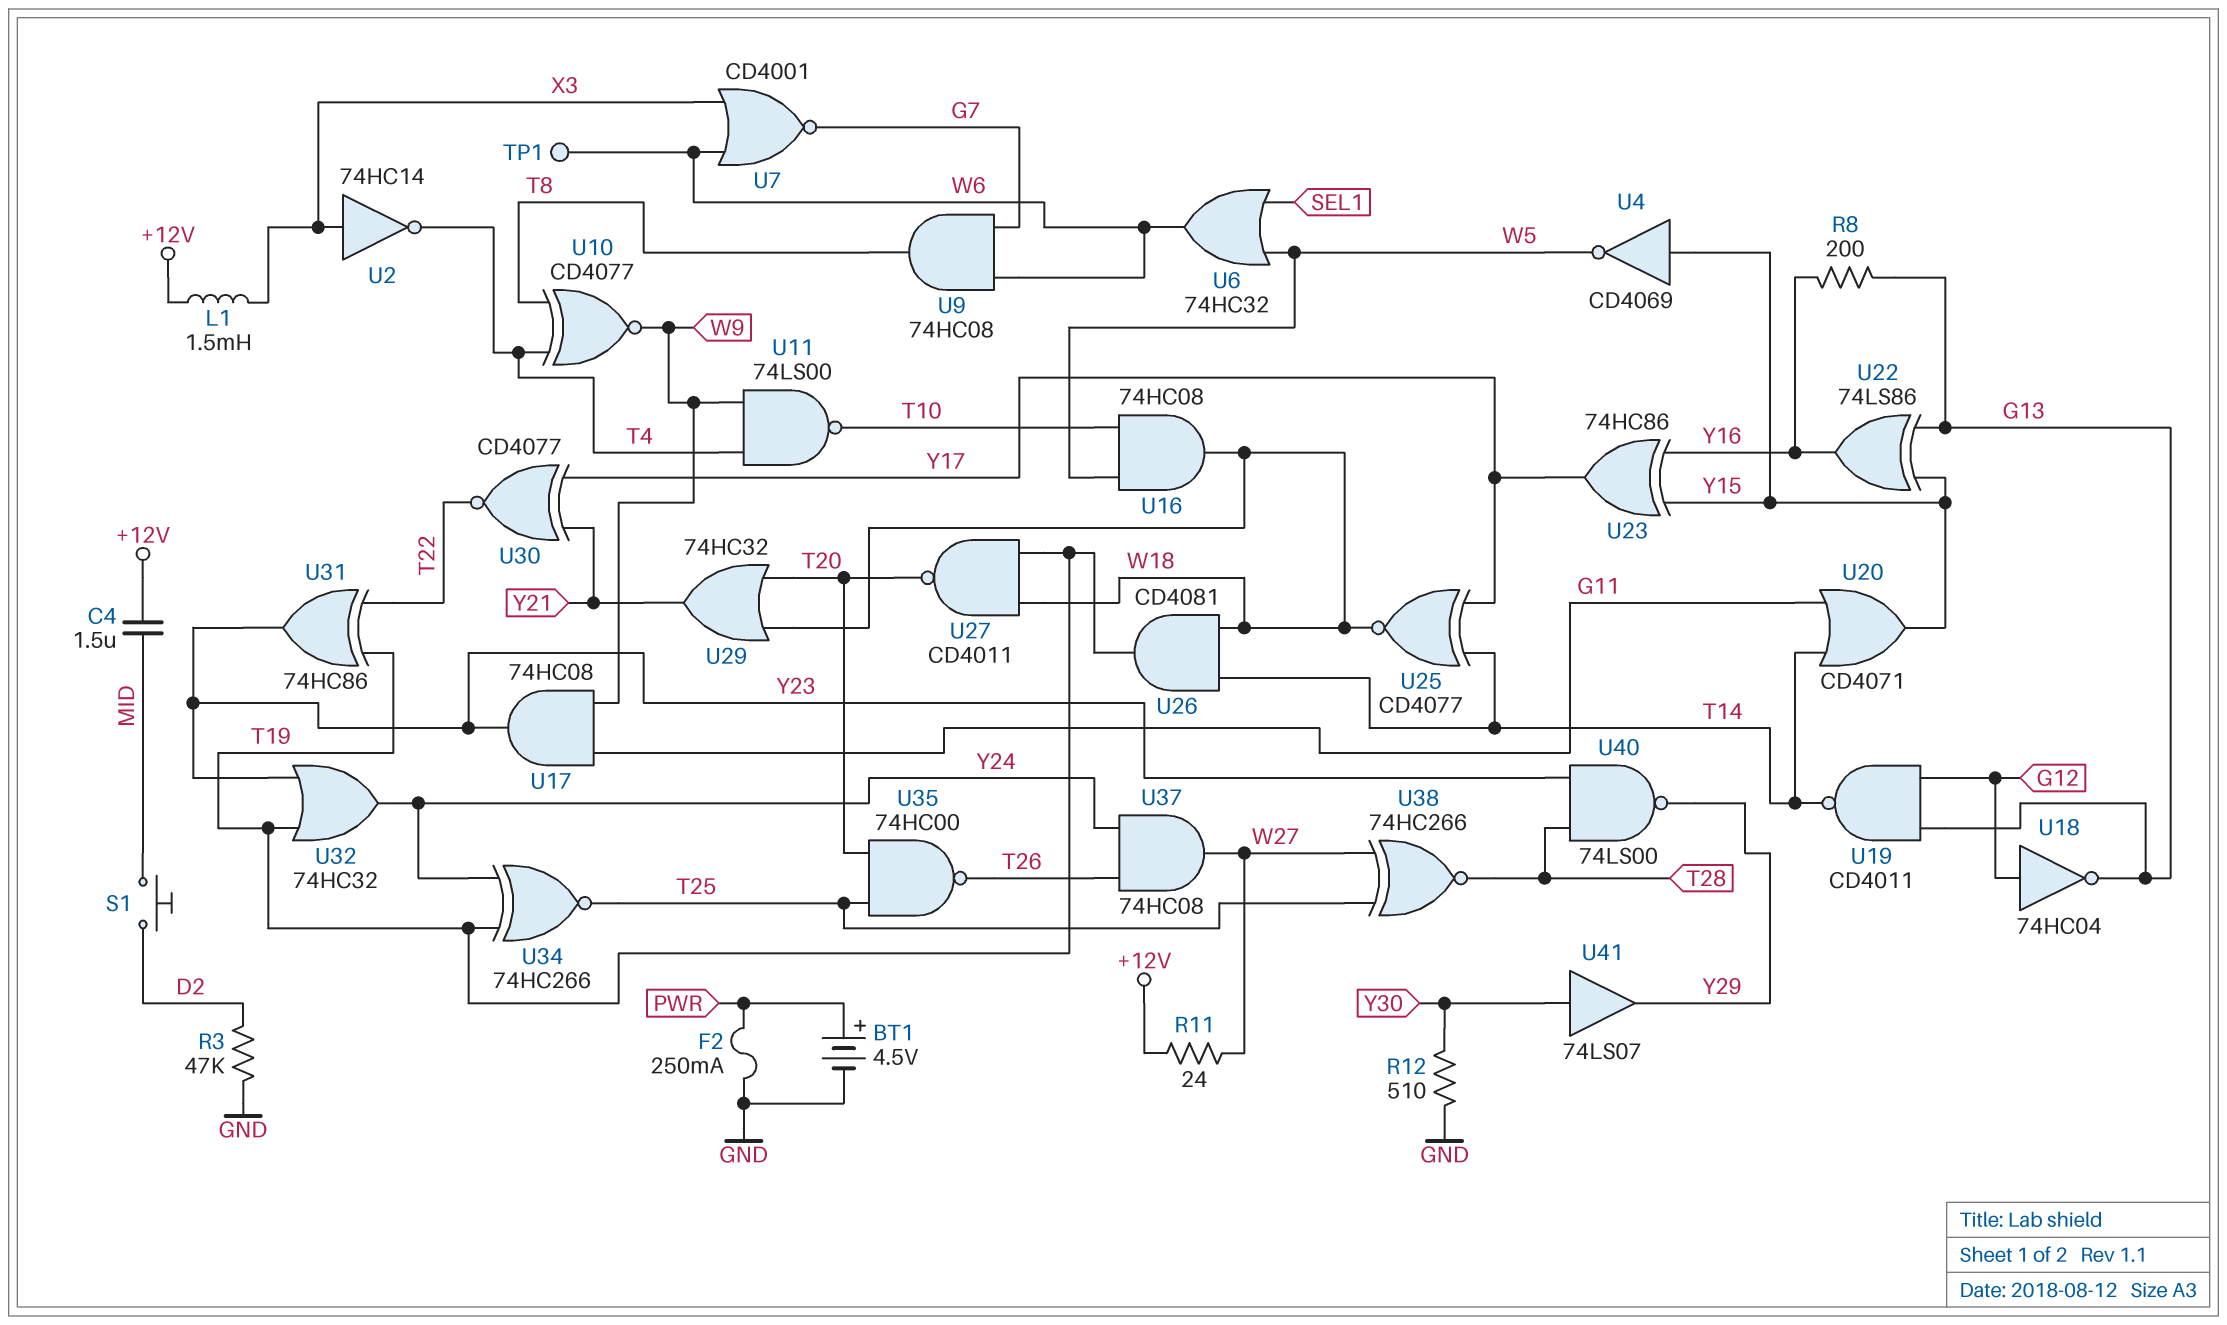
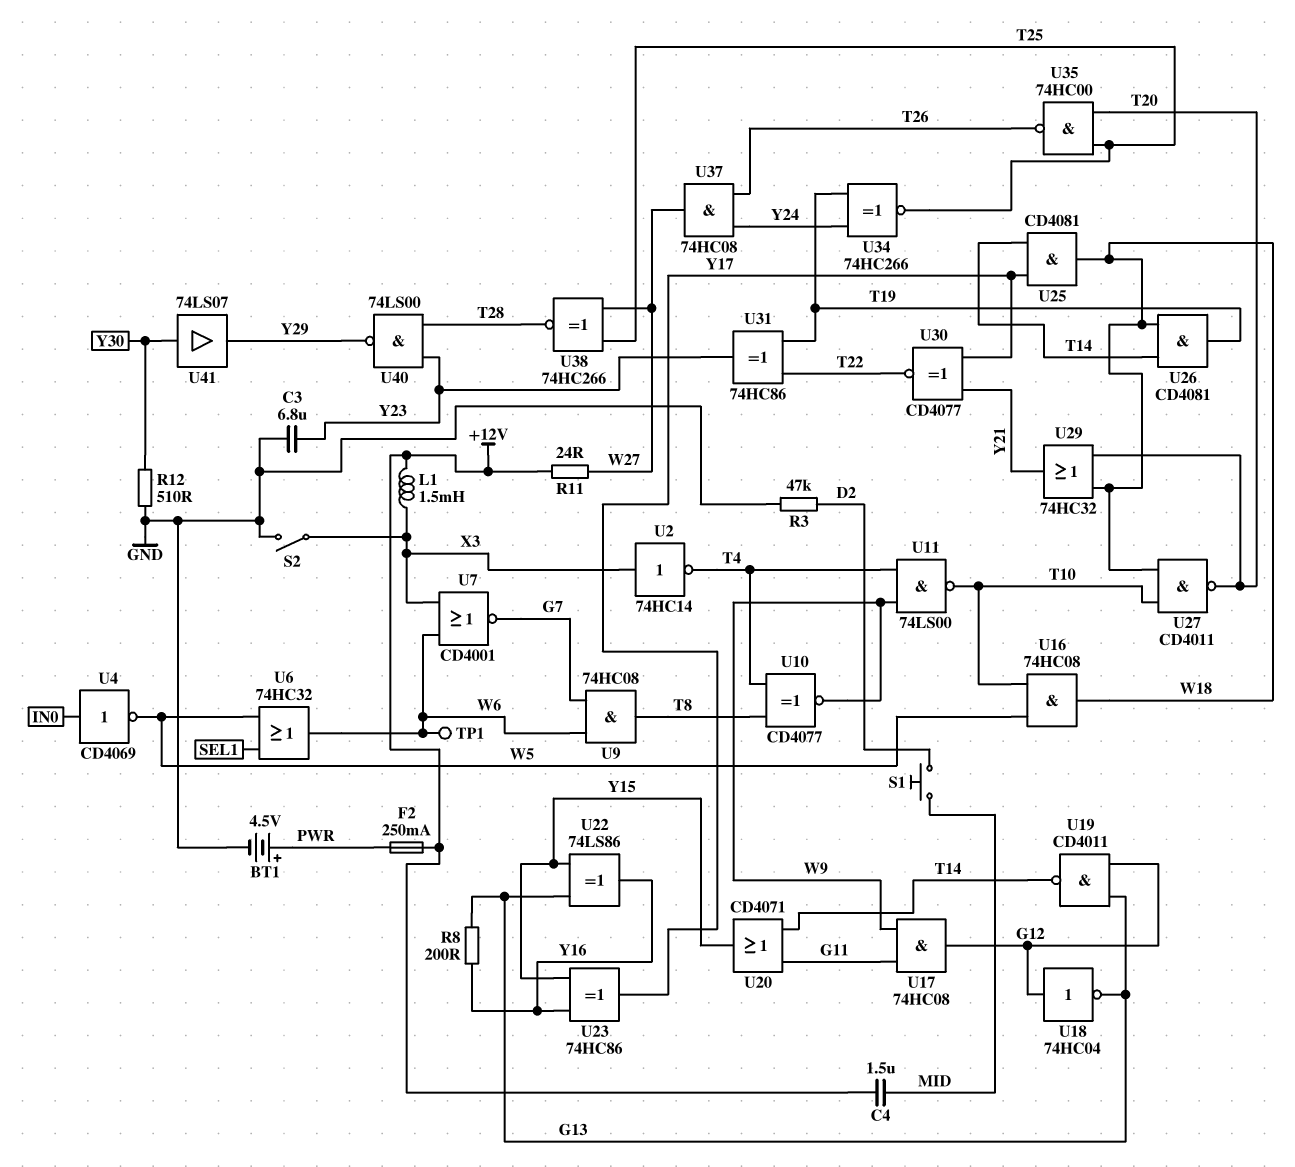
C3: none -> 6.8uF (GND, Y23)
F2: 250mA (GND, PWR) -> 250mA (+12V, PWR)
S2: none -> switch (GND, X3)
U4: NOT CD4069 (in Y15, out W5) -> NOT CD4069 (in IN0, out W5)
U17: AND 74HC08 (in G11, in W9, out Y23) -> AND 74HC08 (in G11, in W9, out G12)
U25: XNOR CD4077 (in T14, in Y17, out W18) -> AND CD4081 (in T14, in Y17, out W18)
U27: NAND CD4011 (in T19, in W18, out T20) -> NAND CD4011 (in T10, in W18, out T20)
U32: OR 74HC32 (in T19, in Y23, out Y24) -> none

